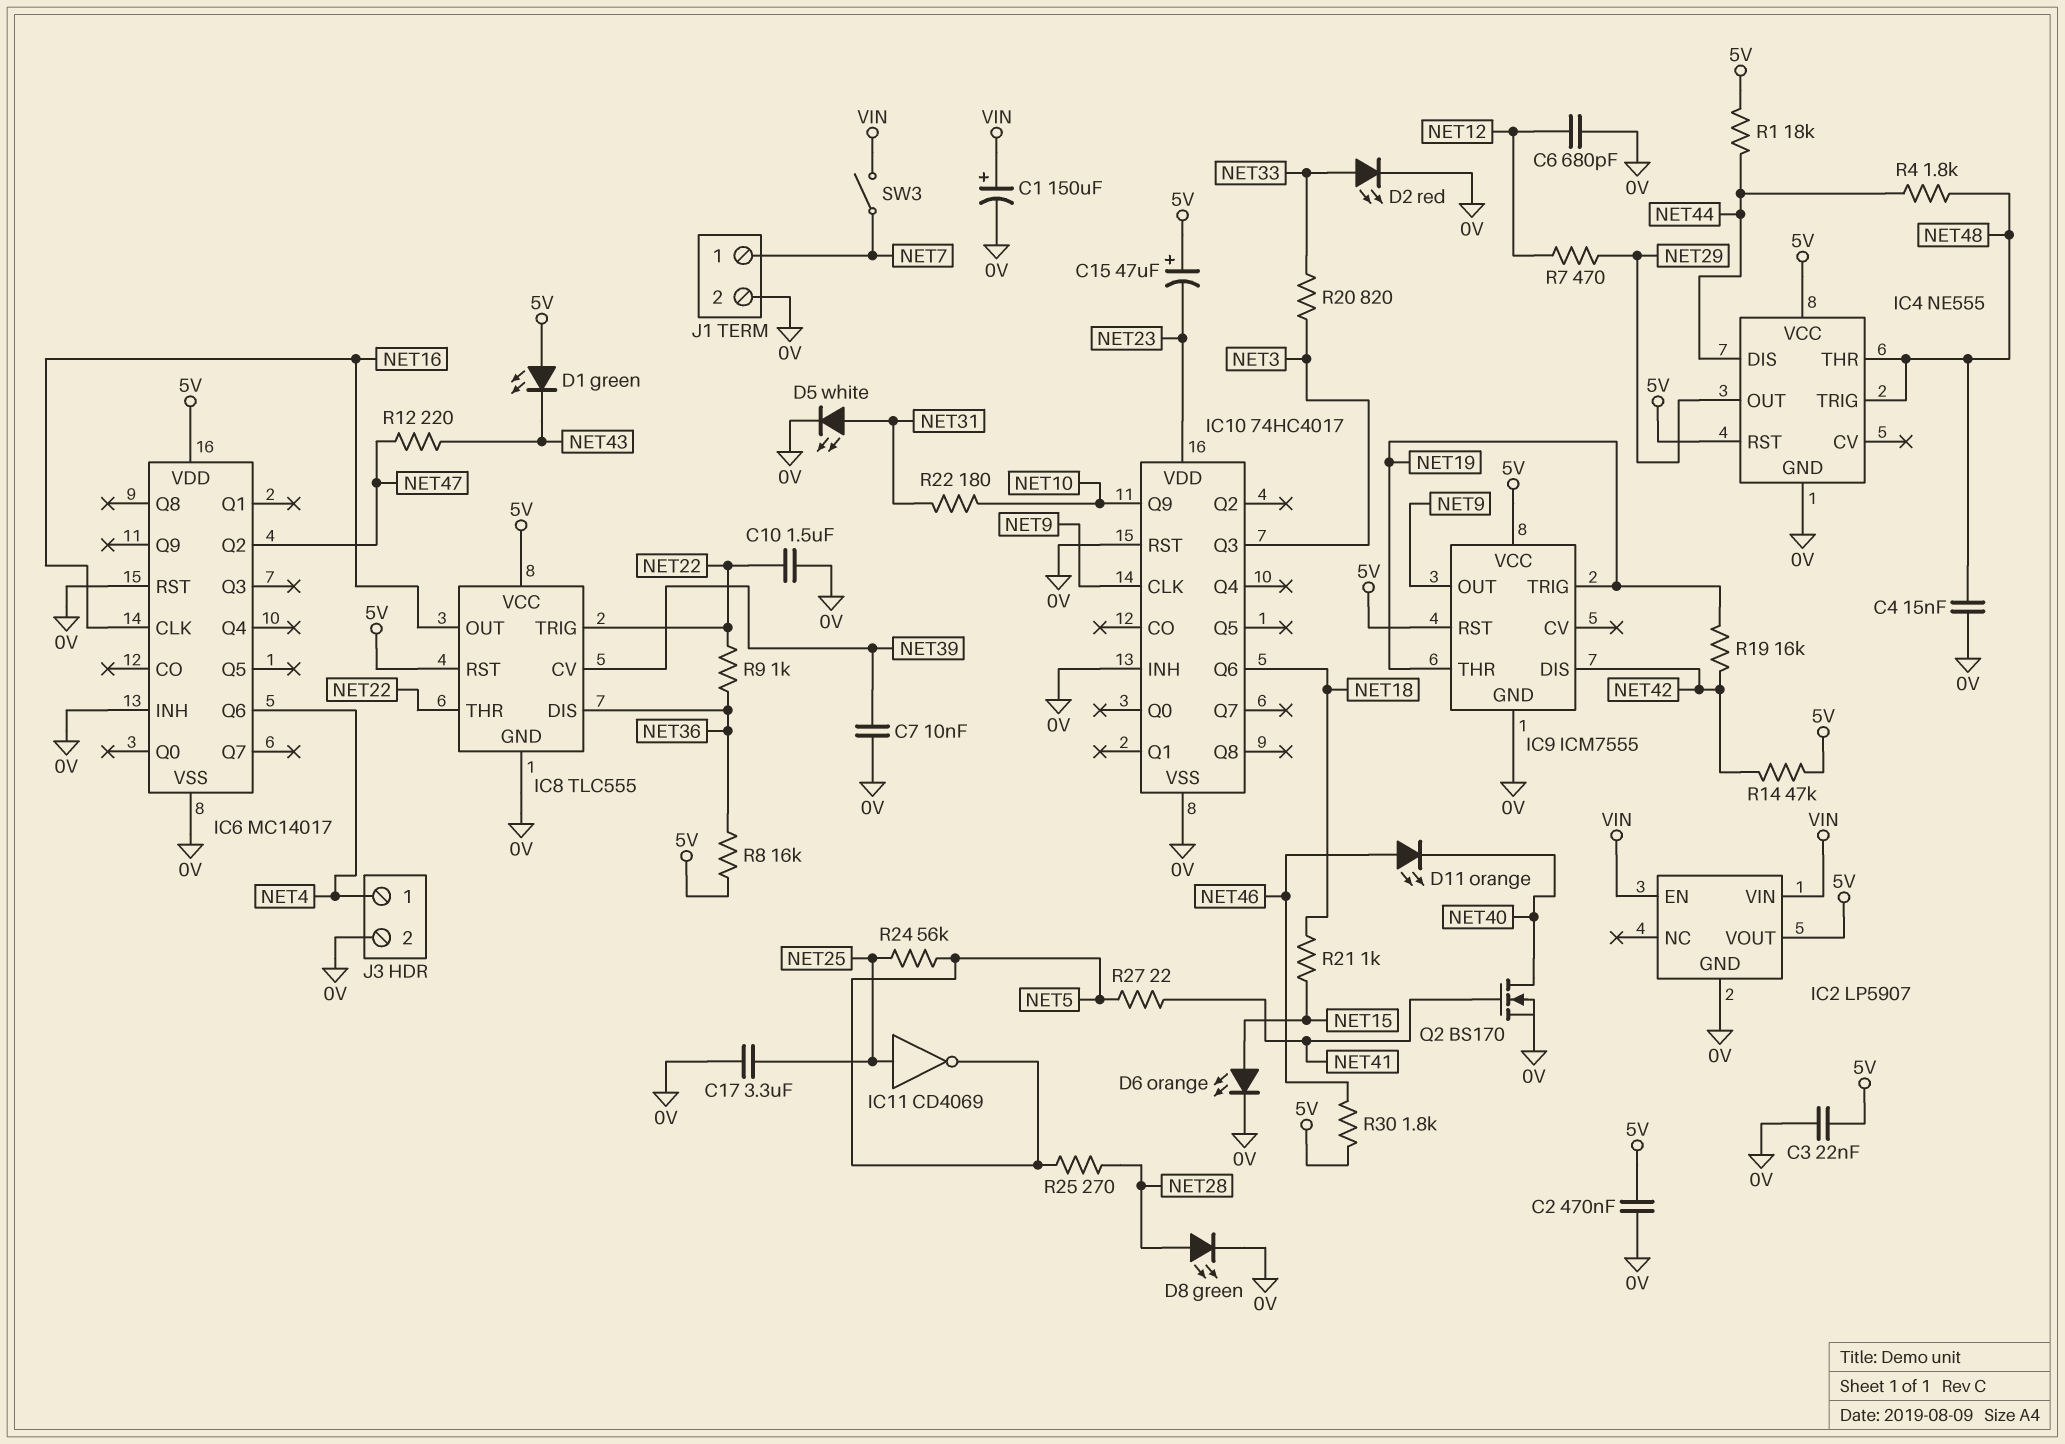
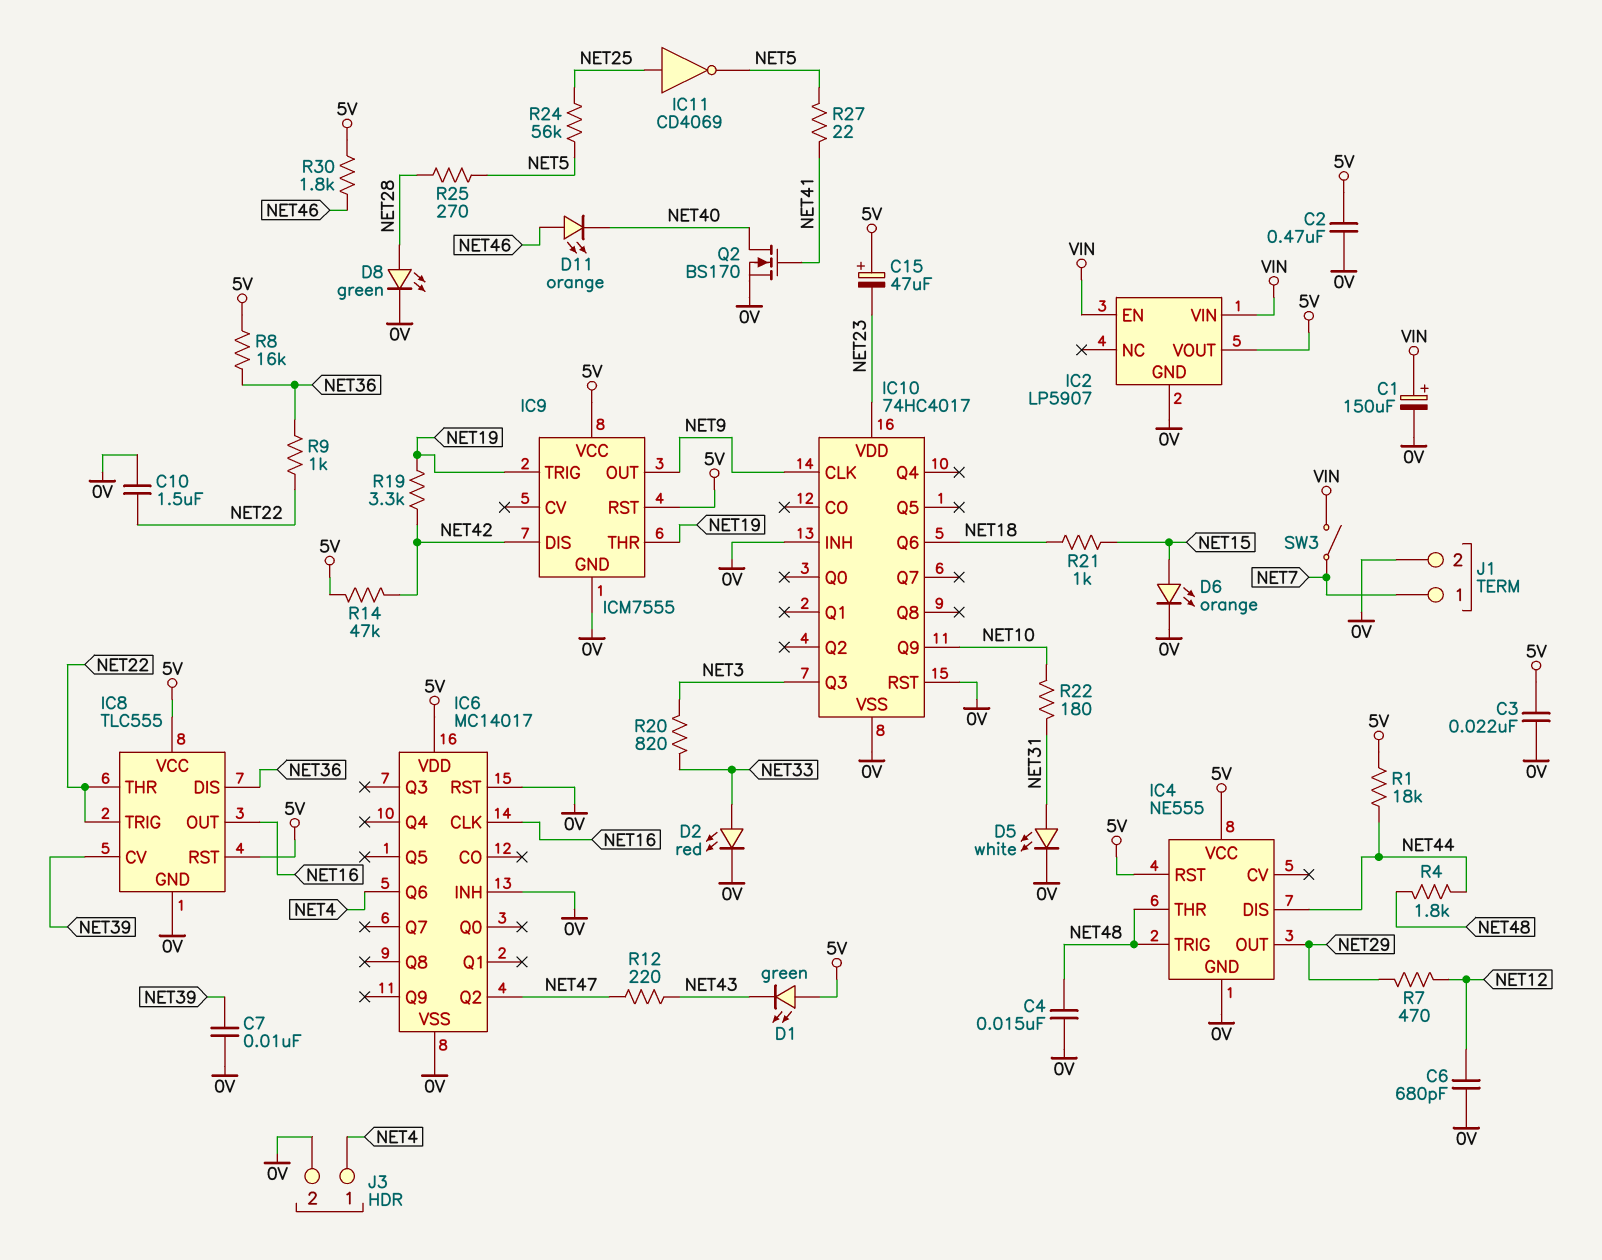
C17: 3.3uF (0V, NET25) -> none
R19: 16k (NET19, NET42) -> 3.3k (NET19, NET42)

